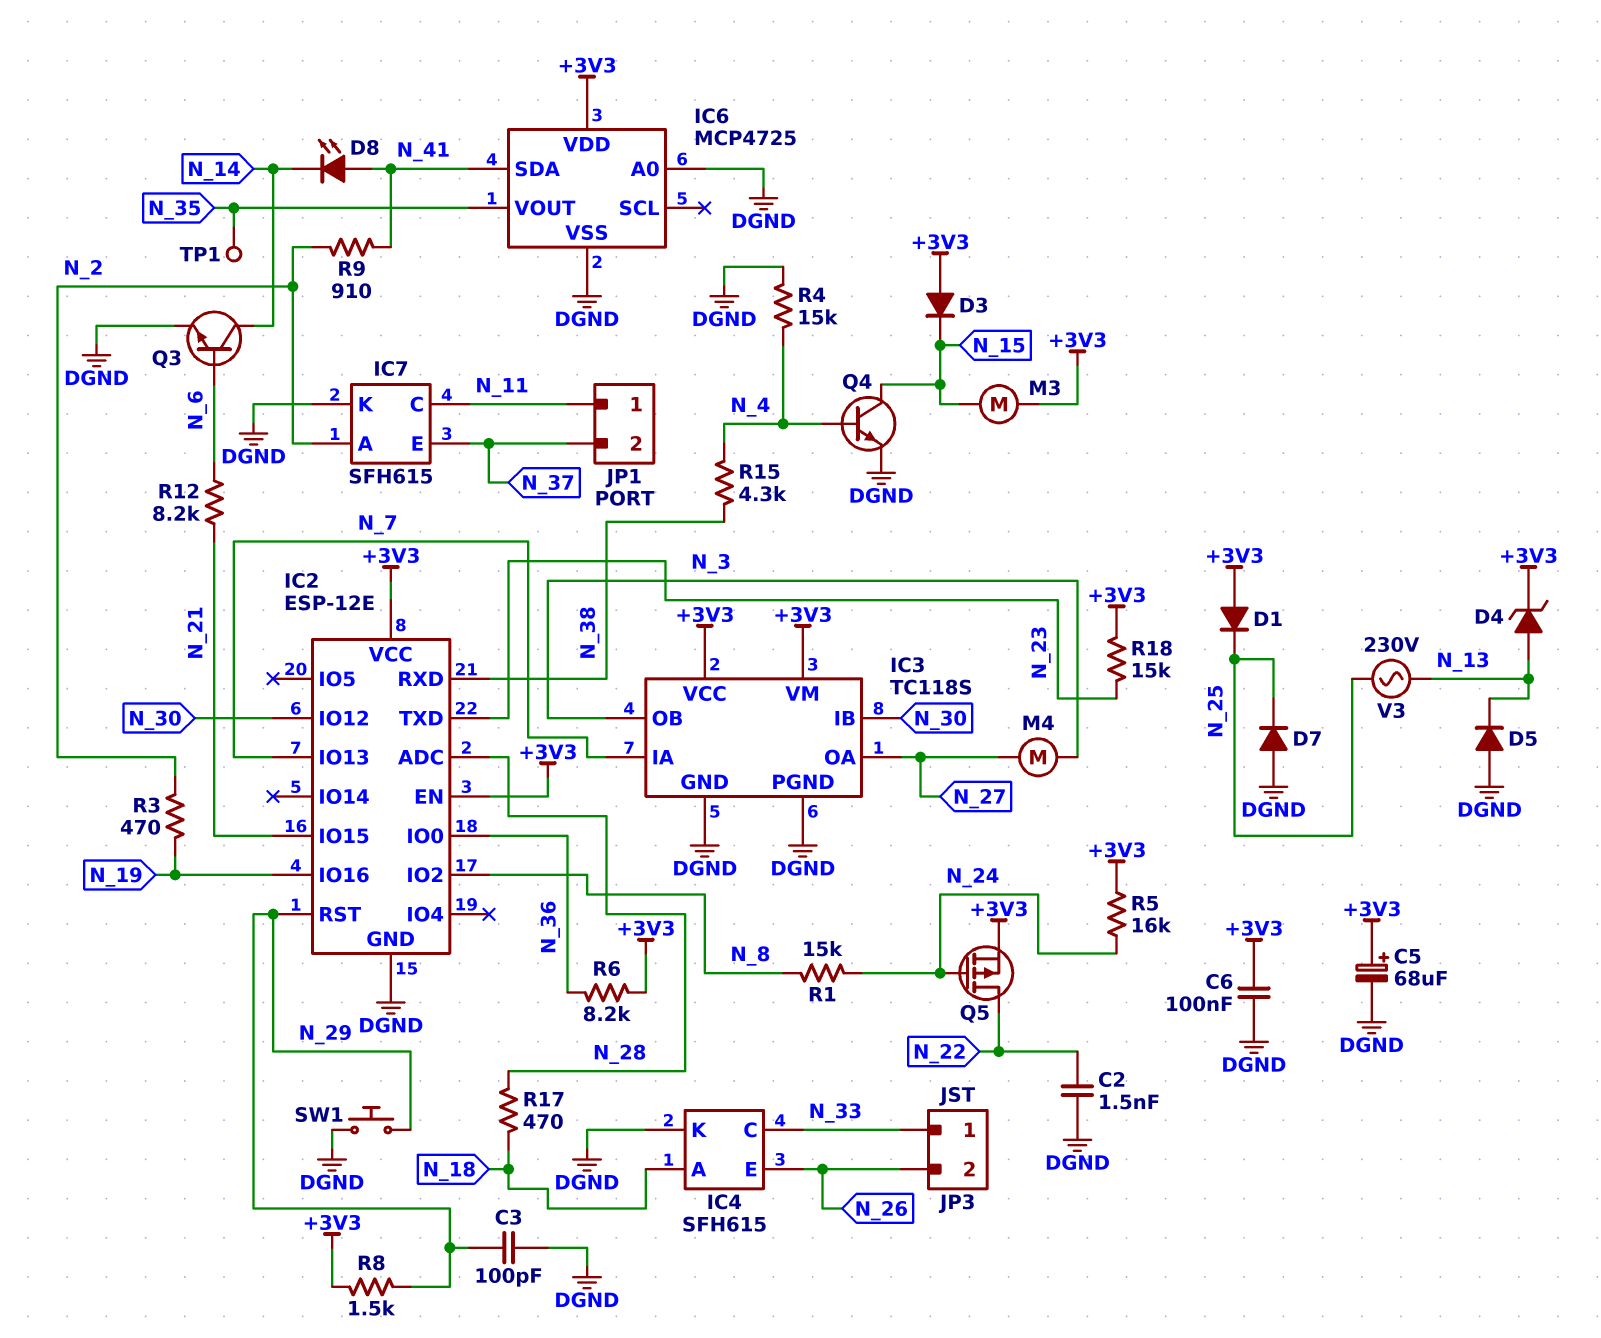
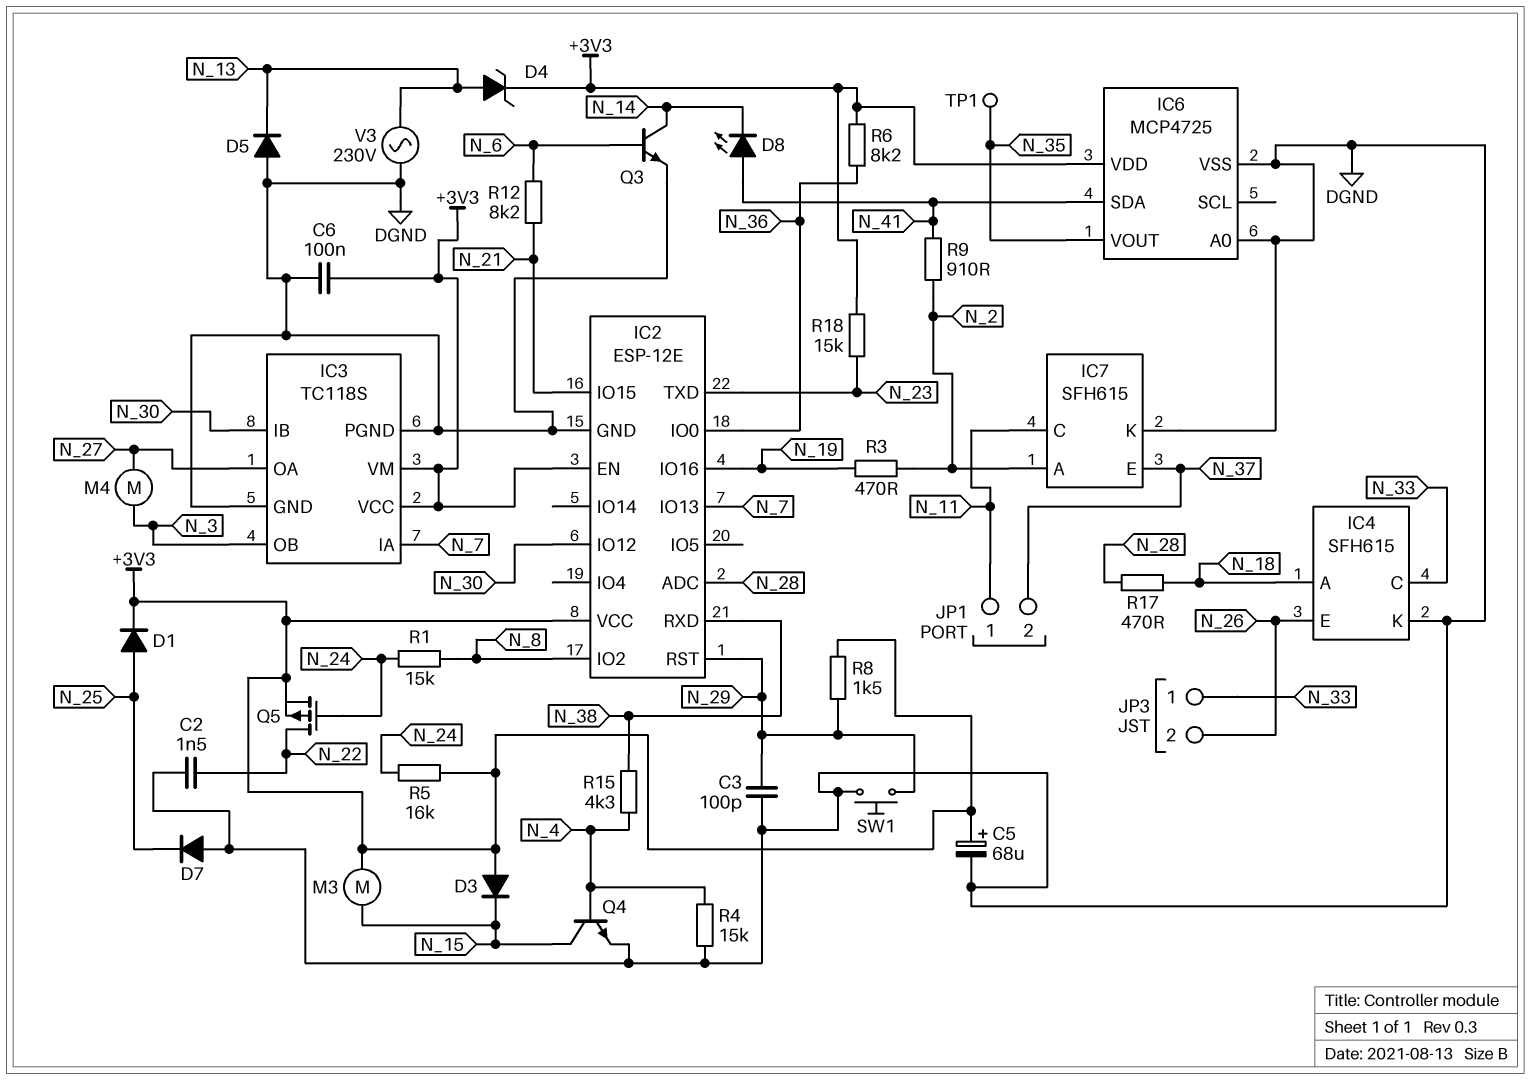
D1: diode (A +3V3, K N_25) -> diode (A N_25, K +3V3)
V3: AC 230V (N_13, N_25) -> AC 230V (DGND, N_13)

